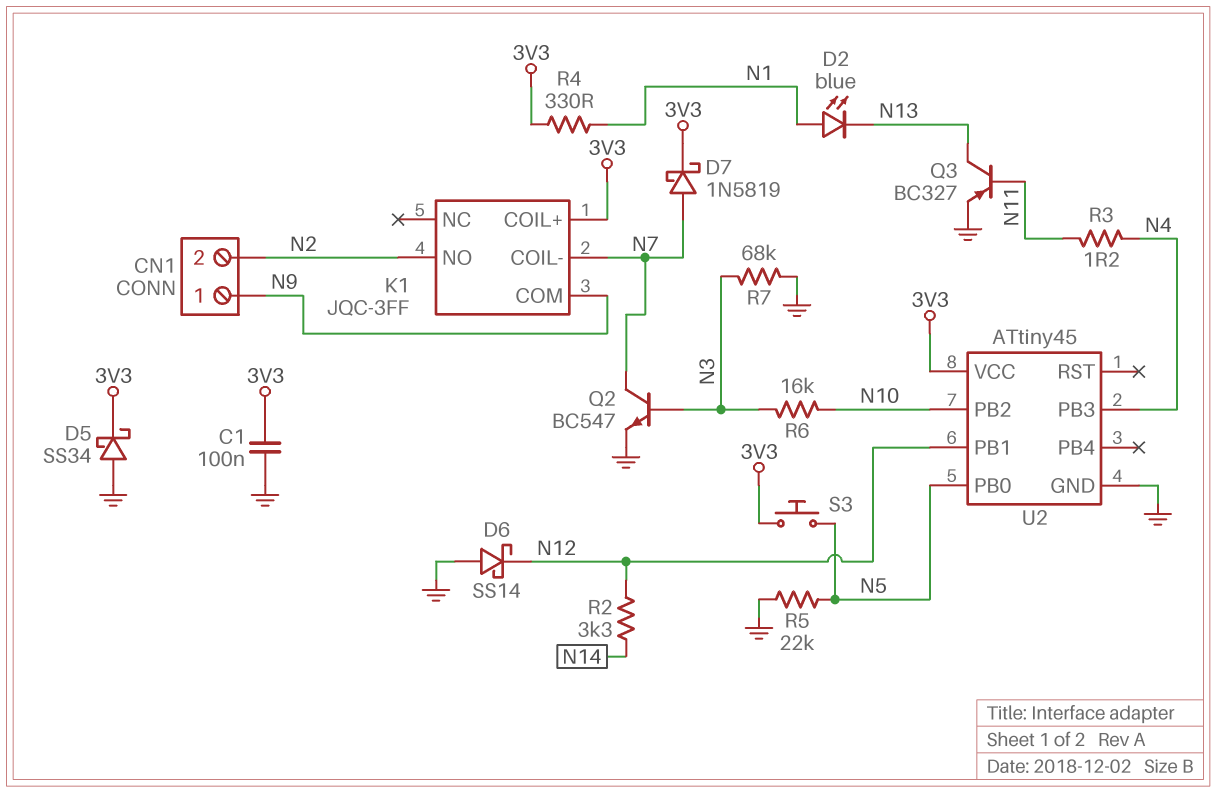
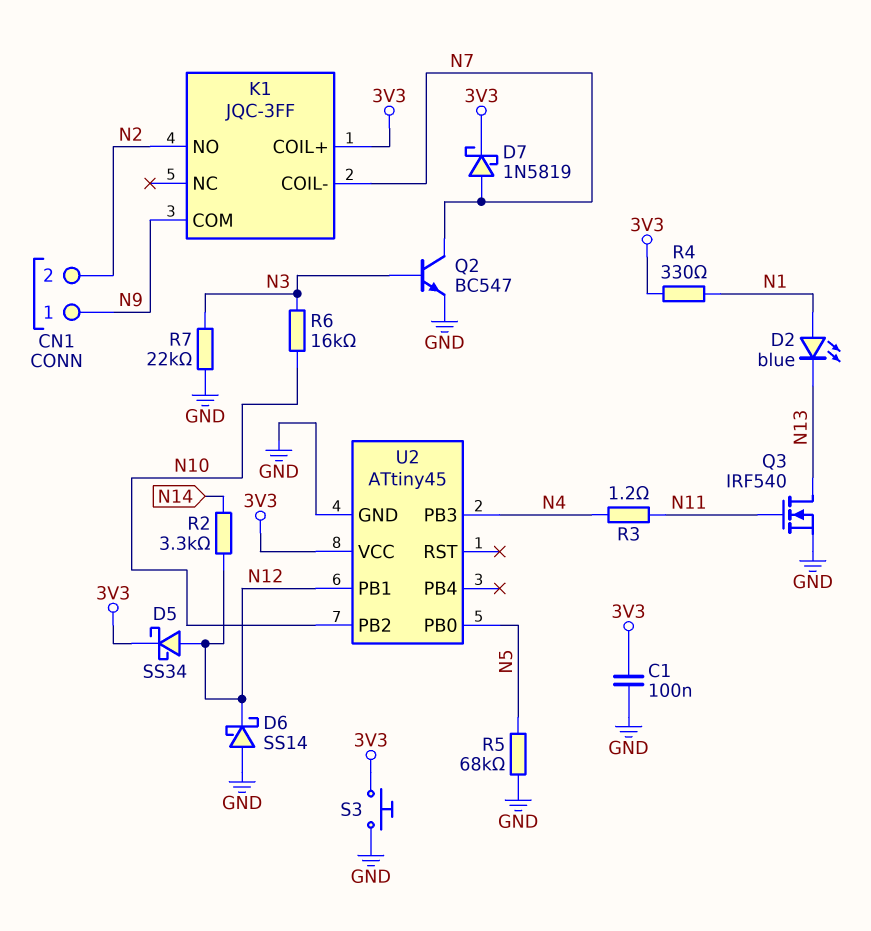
D5: schottky SS34 (A GND, K 3V3) -> schottky SS34 (A N12, K 3V3)
Q3: PNP BC327 (B N11, C N13, E GND) -> NMOS IRF540 (G N11, D N13, S GND)
R5: 22k (GND, N5) -> 68k (GND, N5)
R7: 68k (GND, N3) -> 22k (GND, N3)
S3: button (3V3, N5) -> button (3V3, GND)

